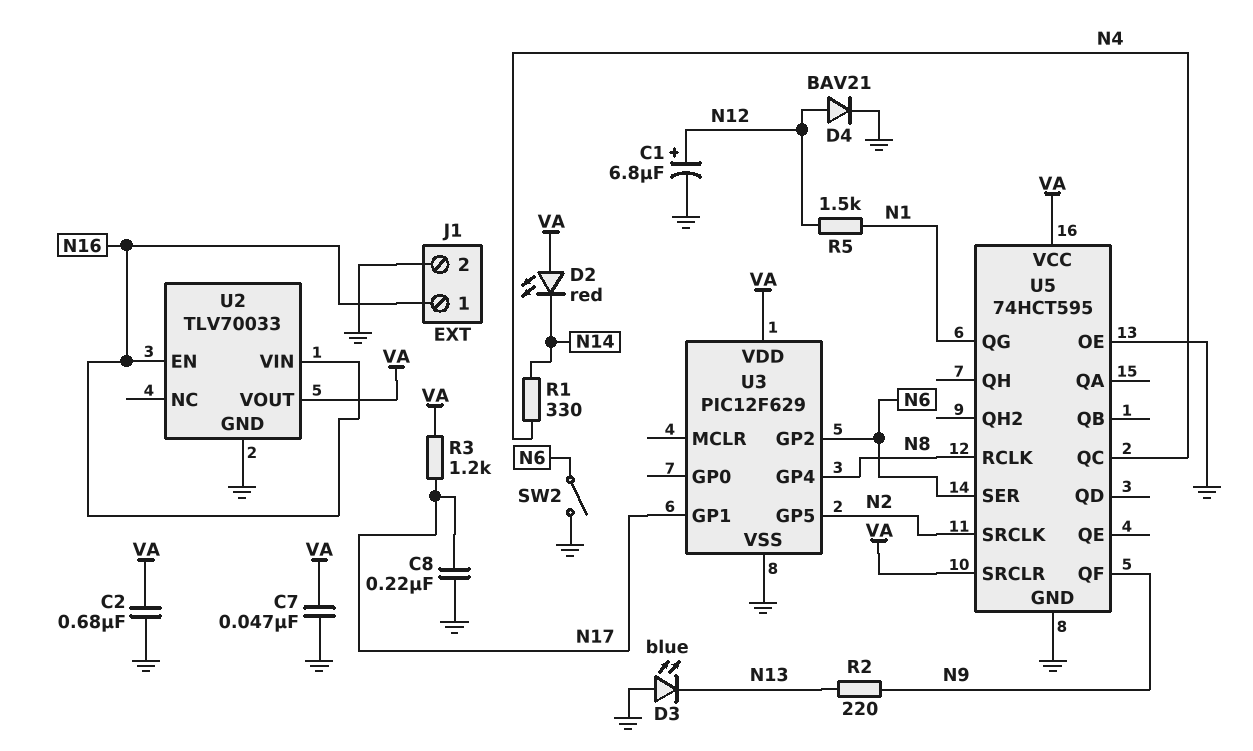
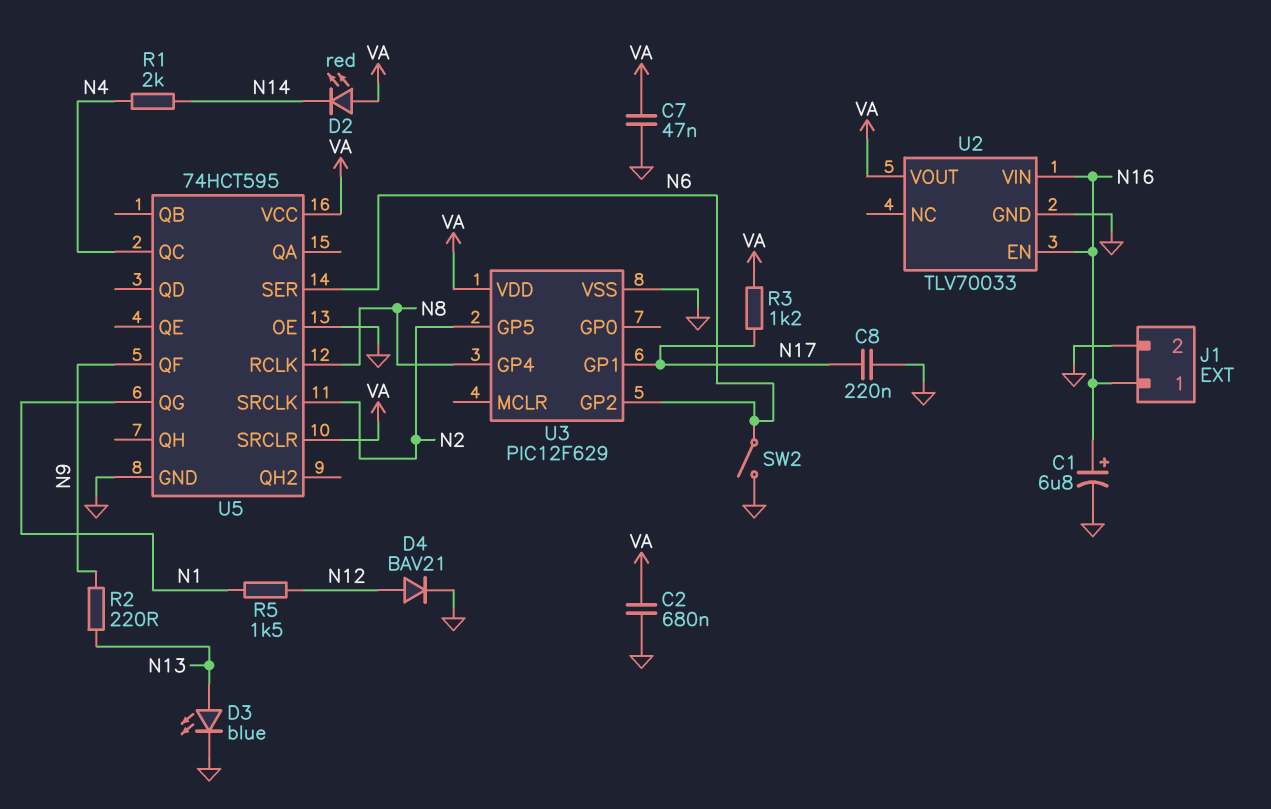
C1: 6.8uF (plus N12, minus GND) -> 6.8uF (plus N16, minus GND)
D3: LED blue (A GND, K N13) -> LED blue (A N13, K GND)
R1: 330 (N4, N14) -> 2k (N4, N14)

